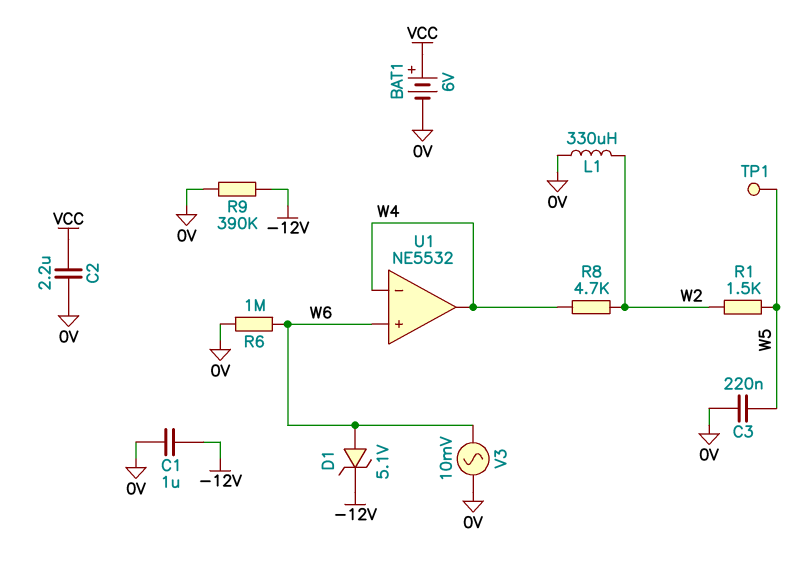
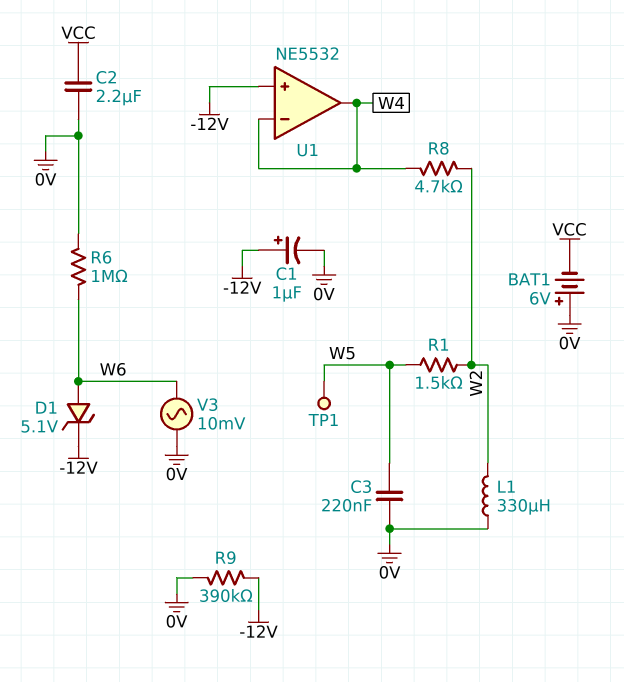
BAT1: 6V (plus VCC, minus 0V) -> 6V (plus 0V, minus VCC)
C1: 1uF (-12V, 0V) -> 1uF (plus -12V, minus 0V)
U1 pin in+: W6 -> -12V

